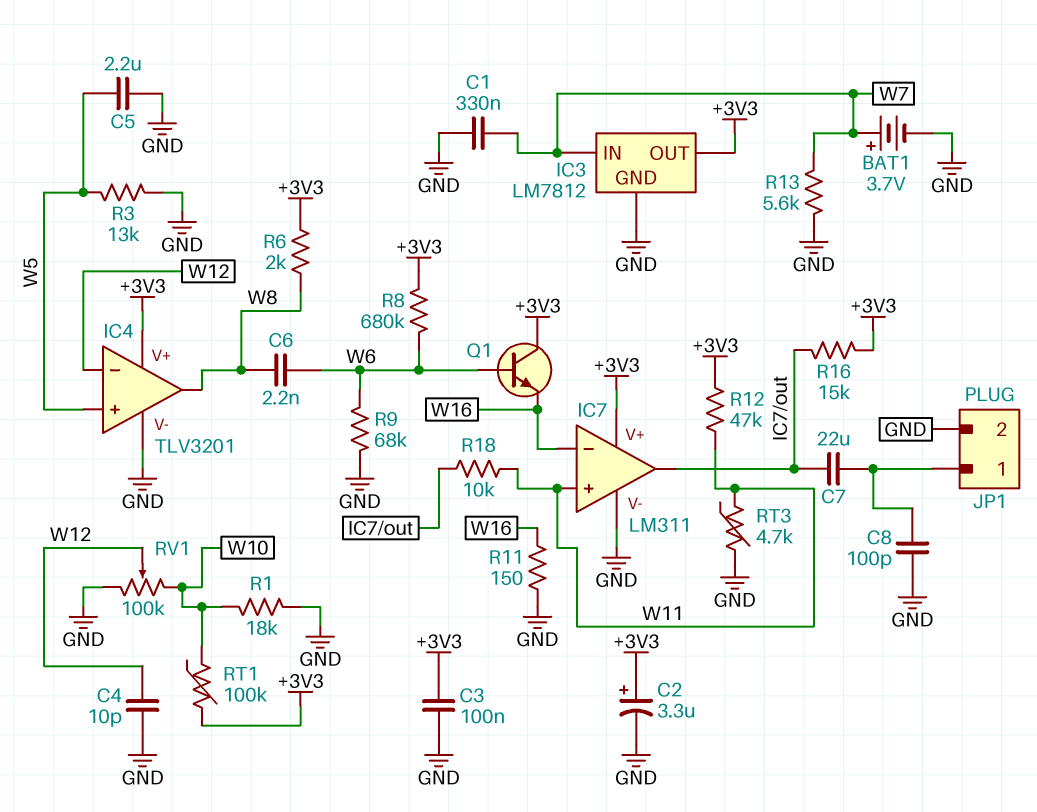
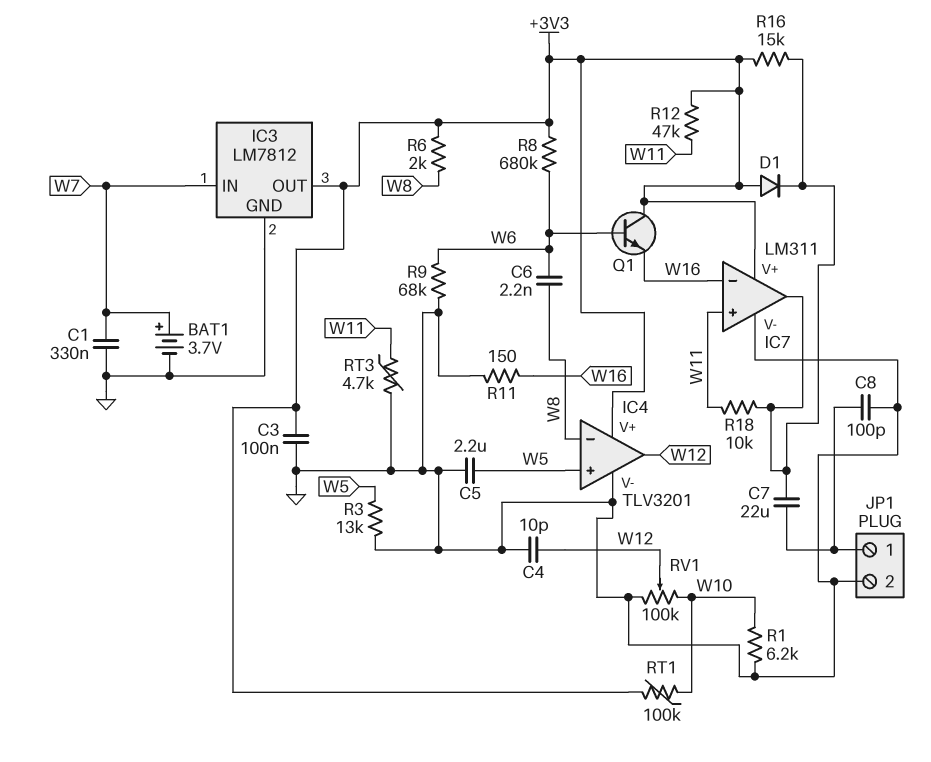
C2: 3.3uF (plus +3V3, minus GND) -> none
D1: none -> diode (A +3V3, K IC7/out)
IC4 pin in-: W12 -> W8
IC4 pin out: W8 -> W12
R1: 18k (GND, W10) -> 6.2k (GND, W10)
R13: 5.6k (GND, W7) -> none

